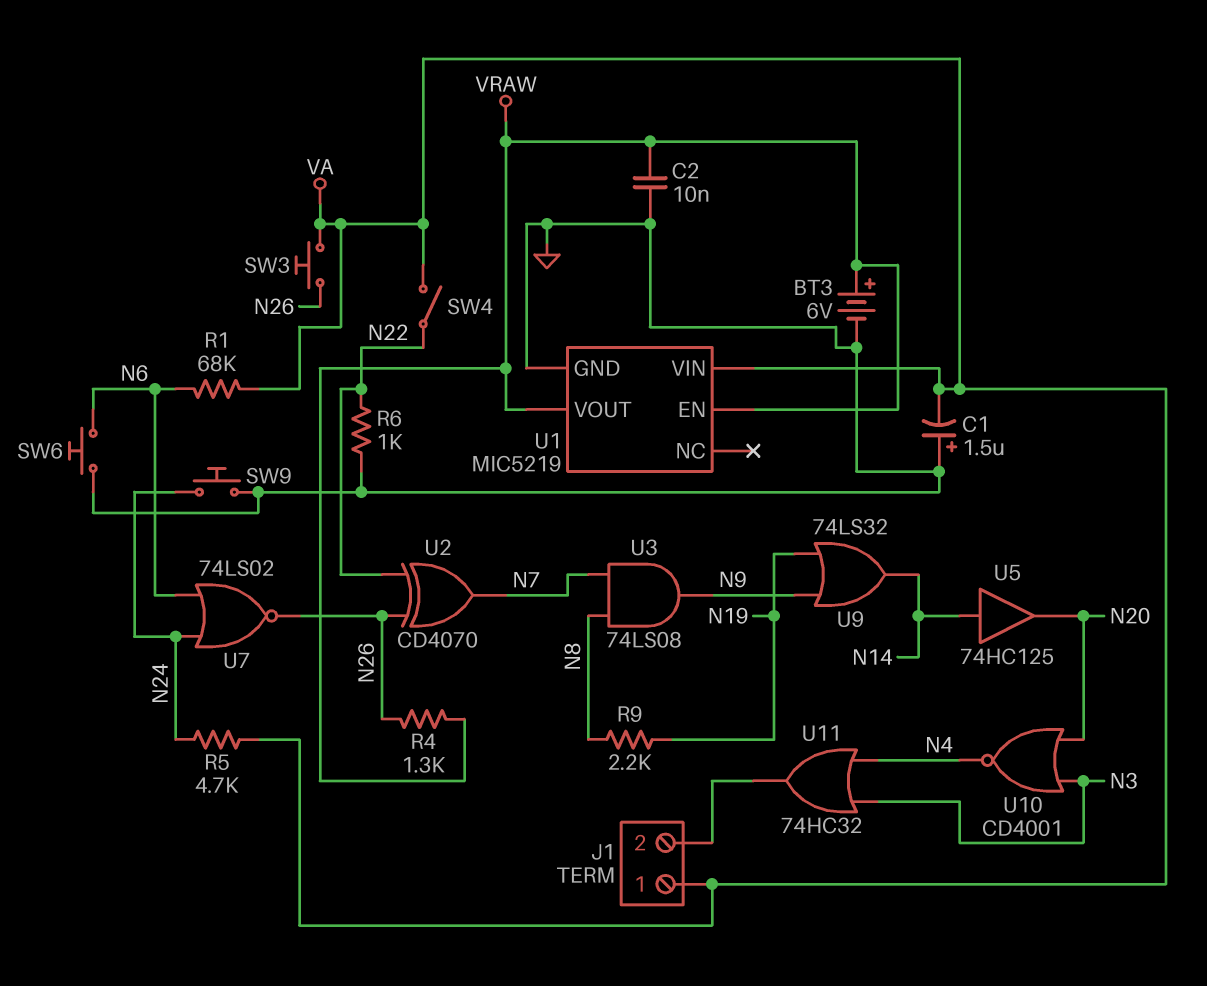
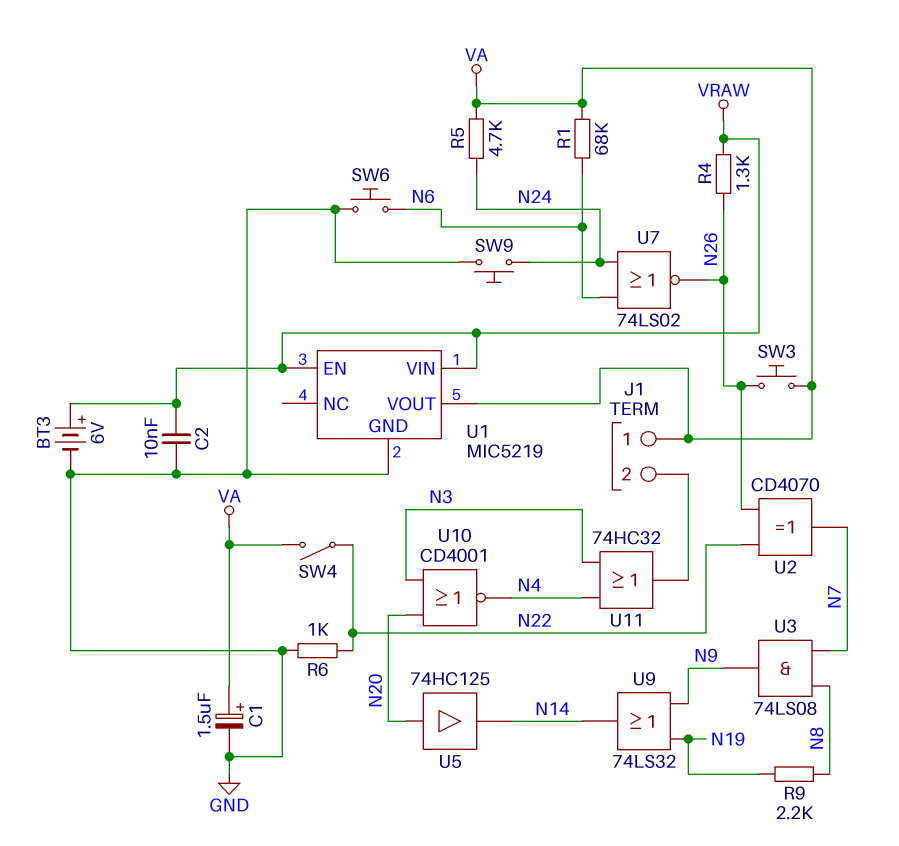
C1: 1.5uF (plus GND, minus VA) -> 1.5uF (plus VA, minus GND)
U1 pin VIN: VA -> VRAW
U1 pin VOUT: VRAW -> VA
U5: buffer 74HC125 (in N14, out N20) -> buffer 74HC125 (in N20, out N14)

